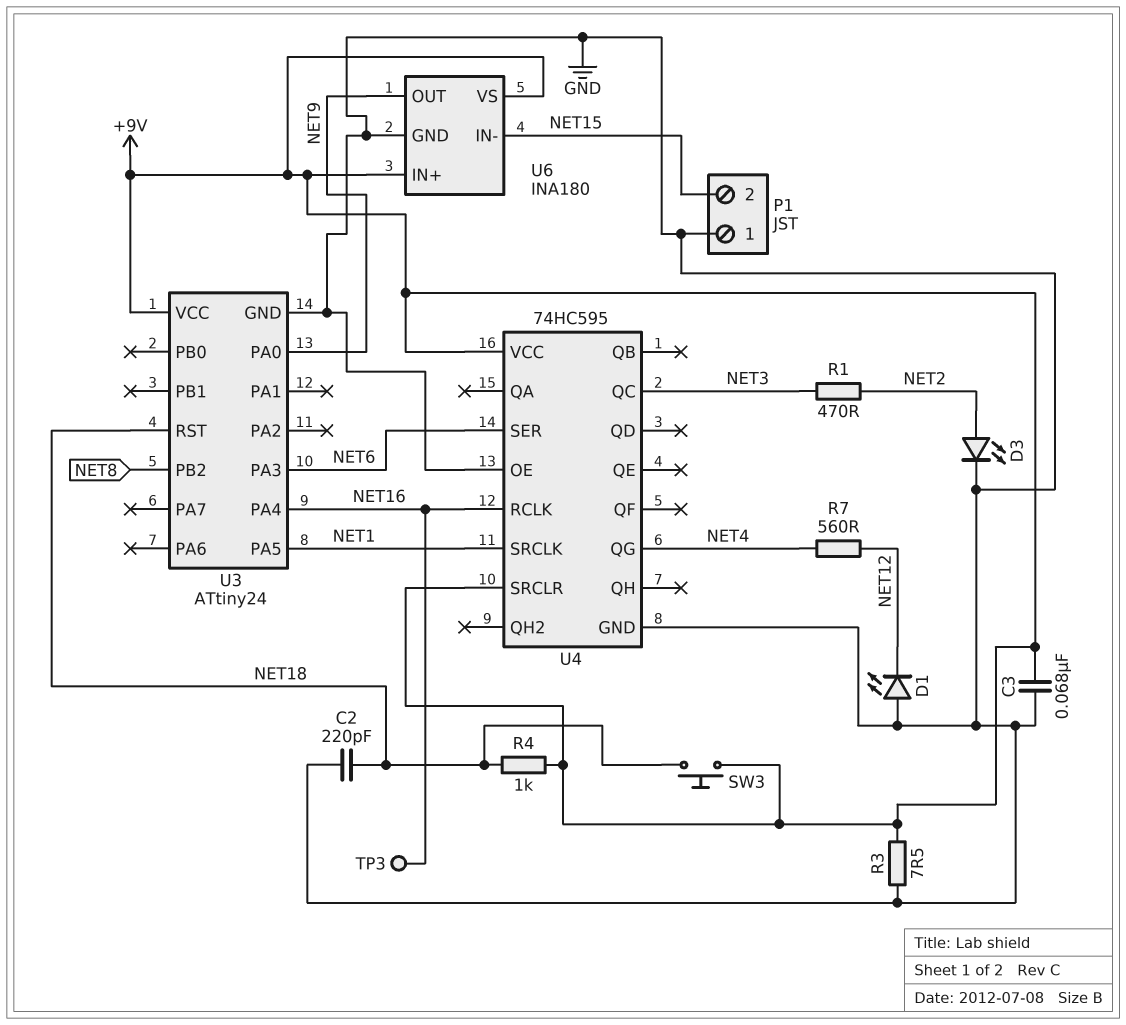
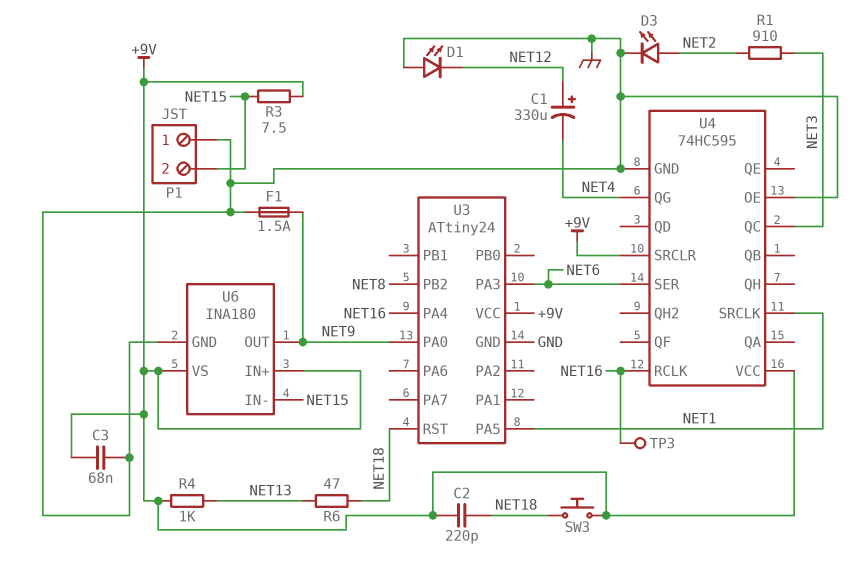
C1: none -> 330uF (plus NET12, minus NET4)
C2: 220pF (GND, NET18) -> 220pF (+9V, NET18)
F1: none -> 1.5A (GND, NET9)
R1: 470 (NET2, NET3) -> 910 (NET2, NET3)
R3: 7.5 (+9V, GND) -> 7.5 (+9V, NET15)
R4: 1k (+9V, NET18) -> 1k (+9V, NET13)
R6: none -> 47 (NET13, NET18)
R7: 560 (NET4, NET12) -> none

